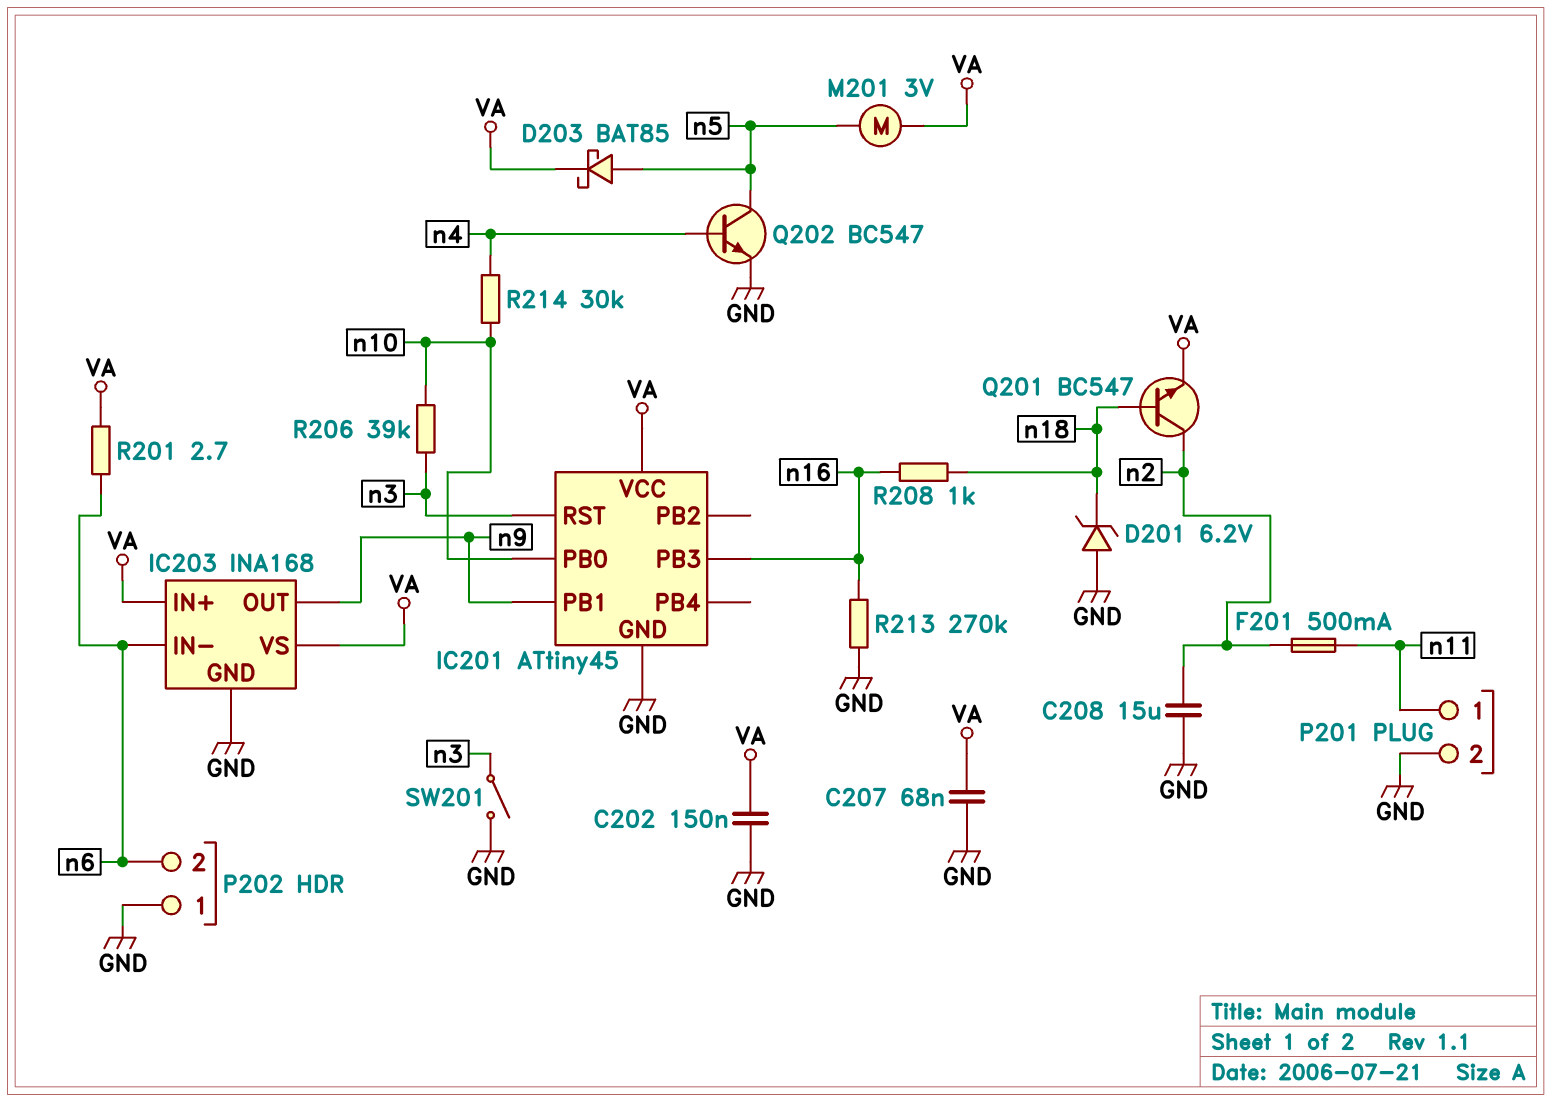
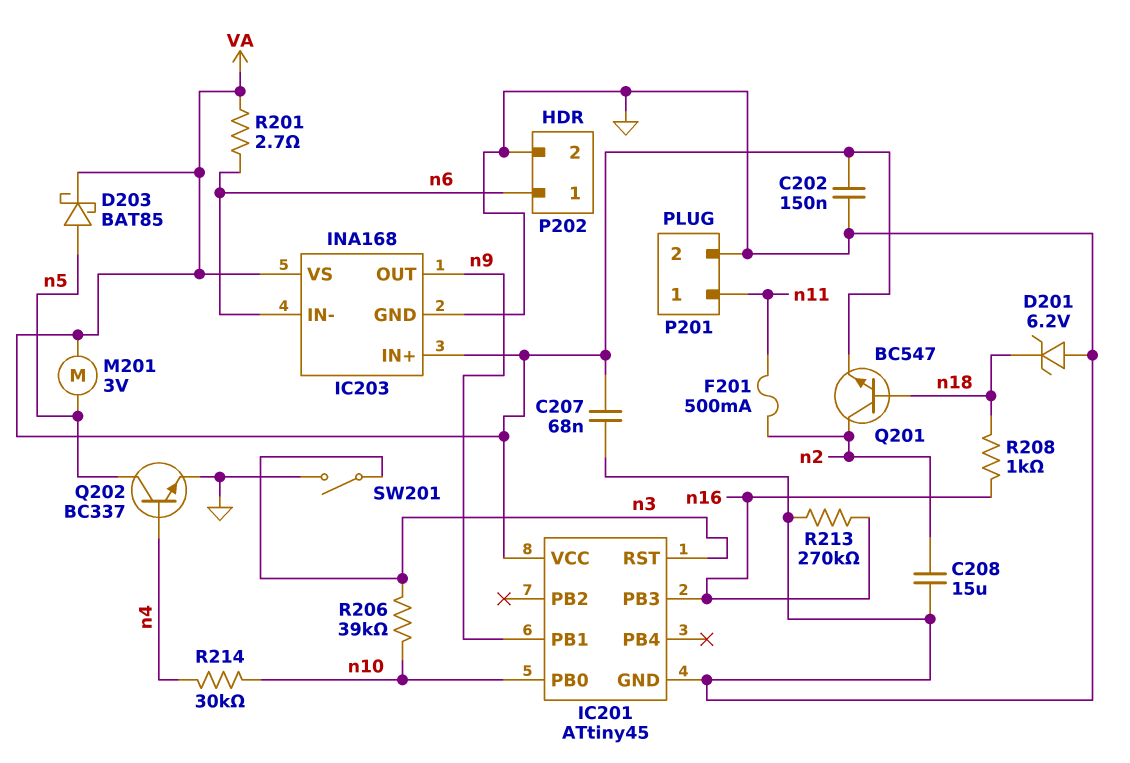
P202 pin 1: GND -> n6
P202 pin 2: n6 -> GND
Q202: NPN BC547 (B n4, C n5, E GND) -> NPN BC337 (B n4, C n5, E GND)

